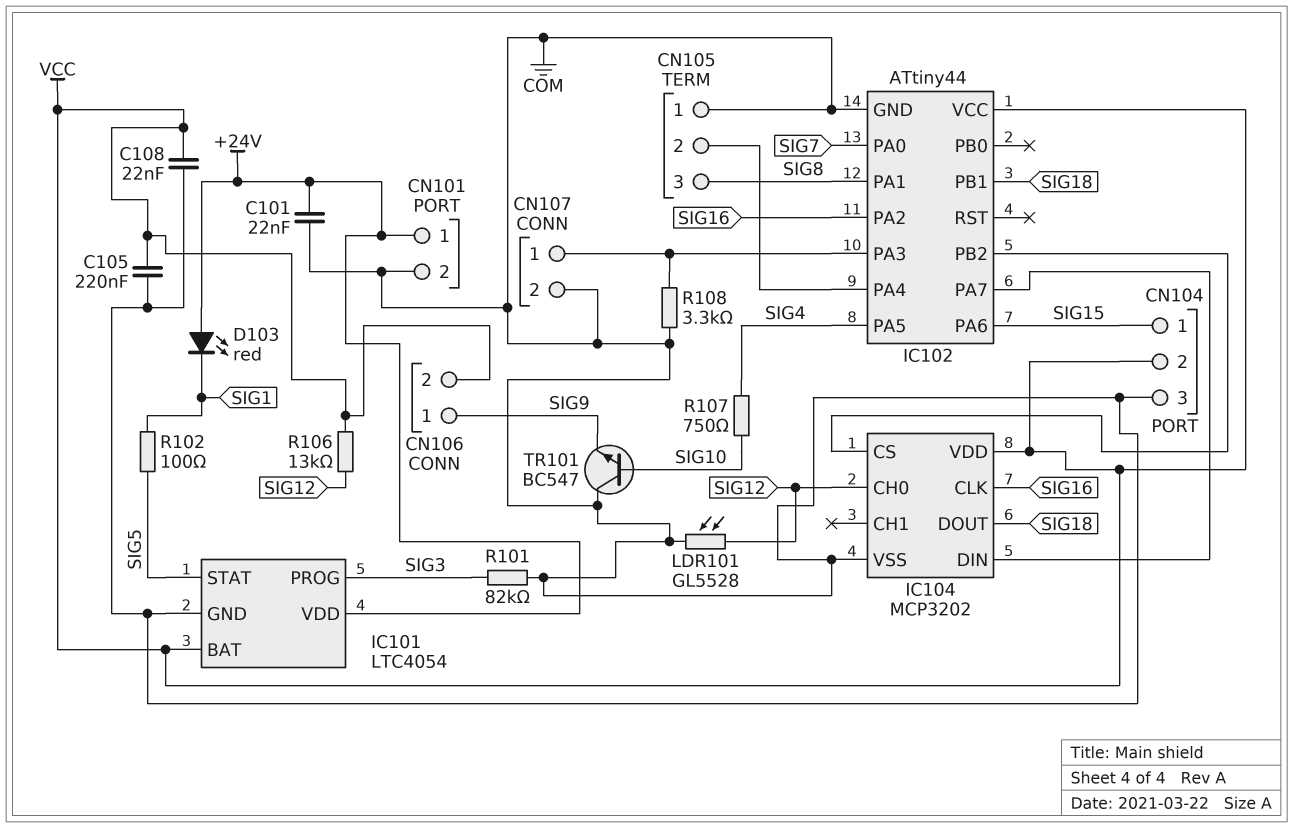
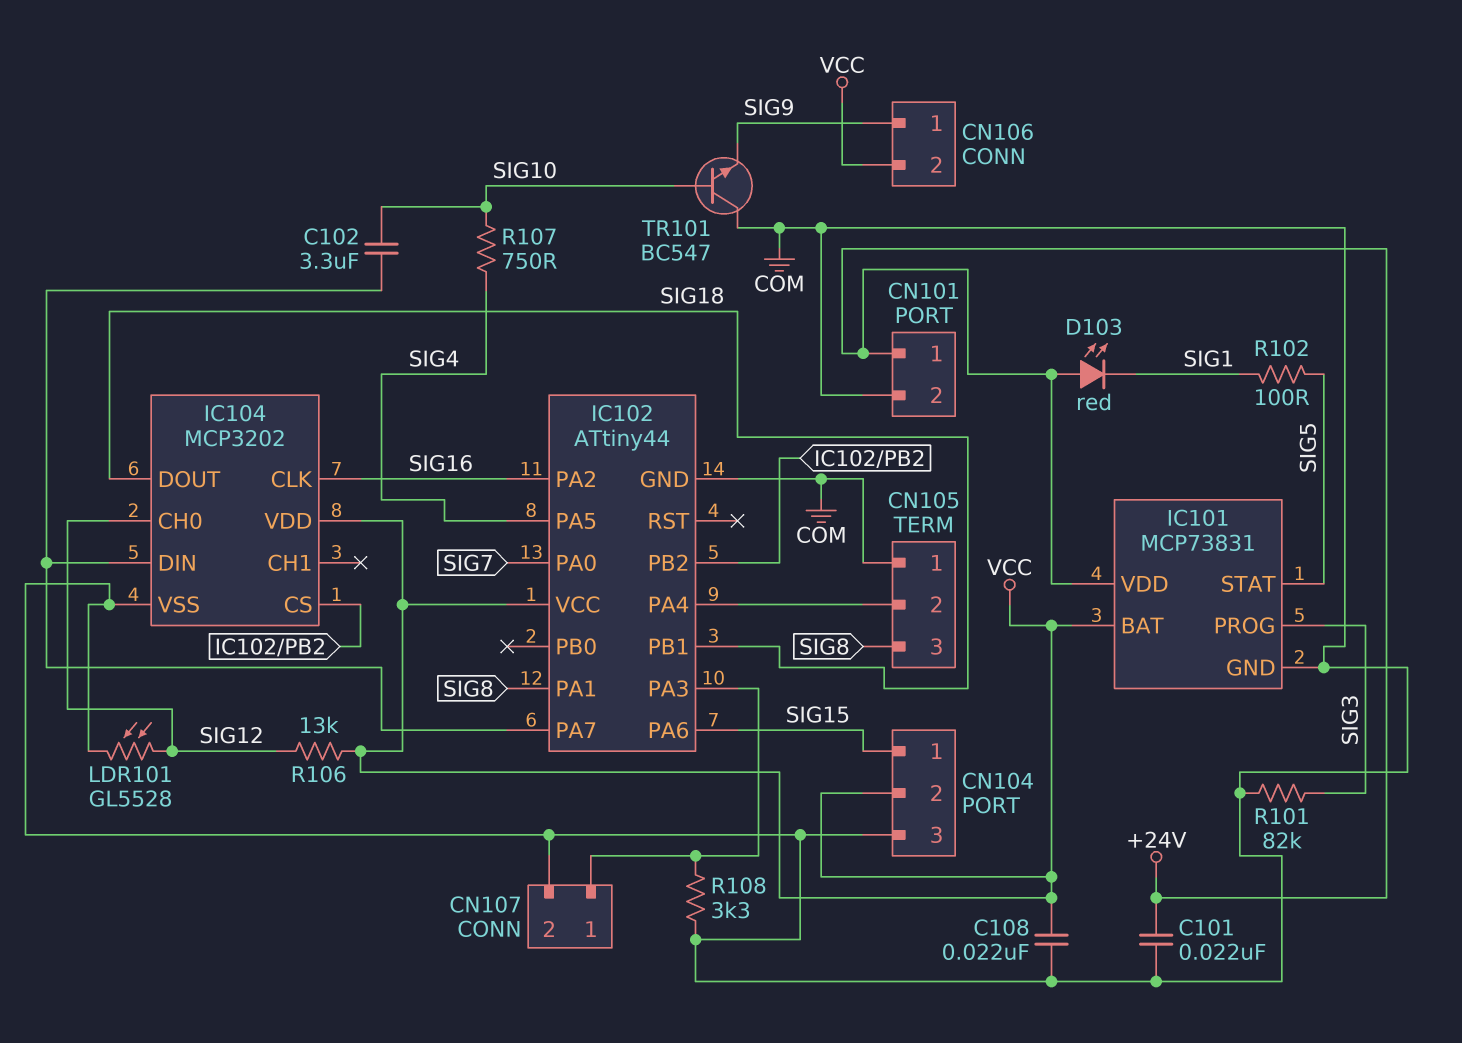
C102: none -> 3.3uF (IC102/PA7, SIG10)
C105: 220nF (COM, VCC) -> none
IC101: LTC4054 -> MCP73831

